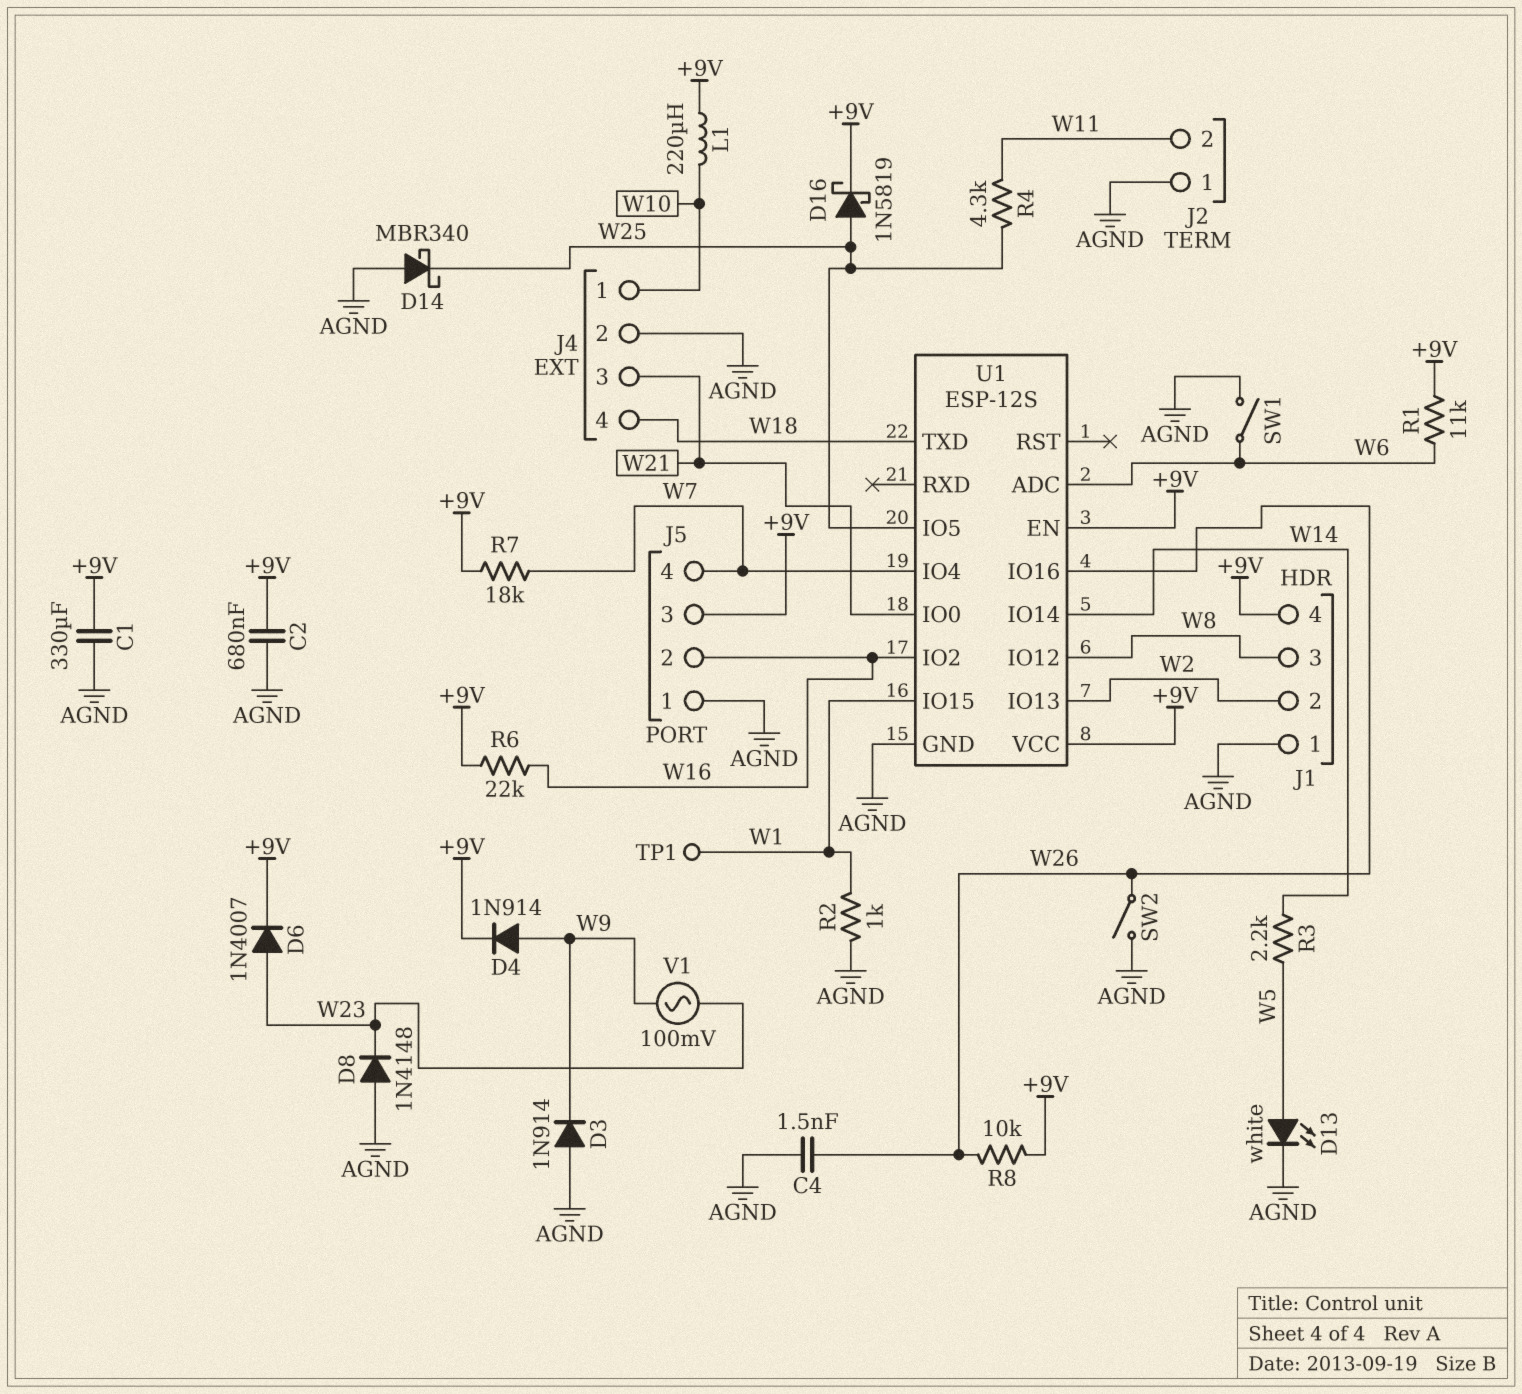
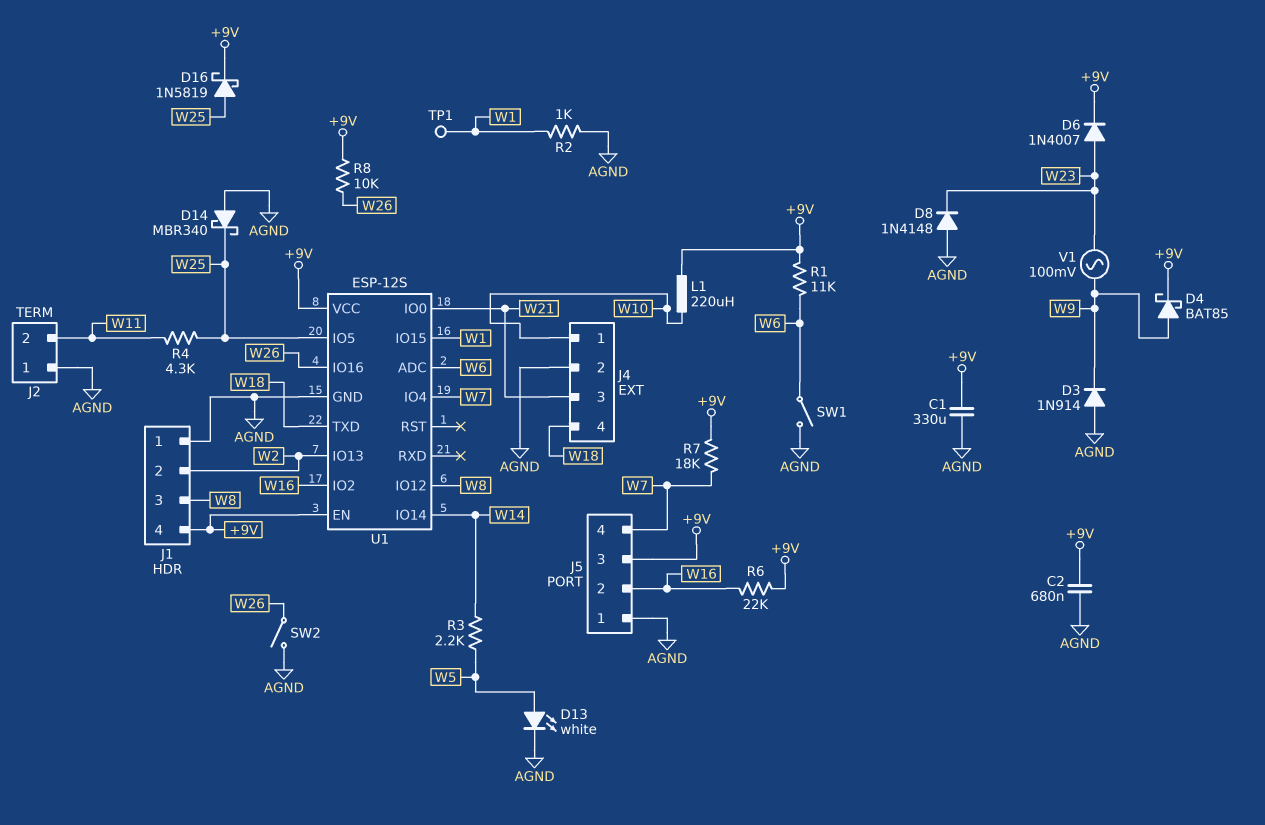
C4: 1.5nF (AGND, W26) -> none
D4: diode 1N914 (A W9, K +9V) -> schottky BAT85 (A W9, K +9V)

